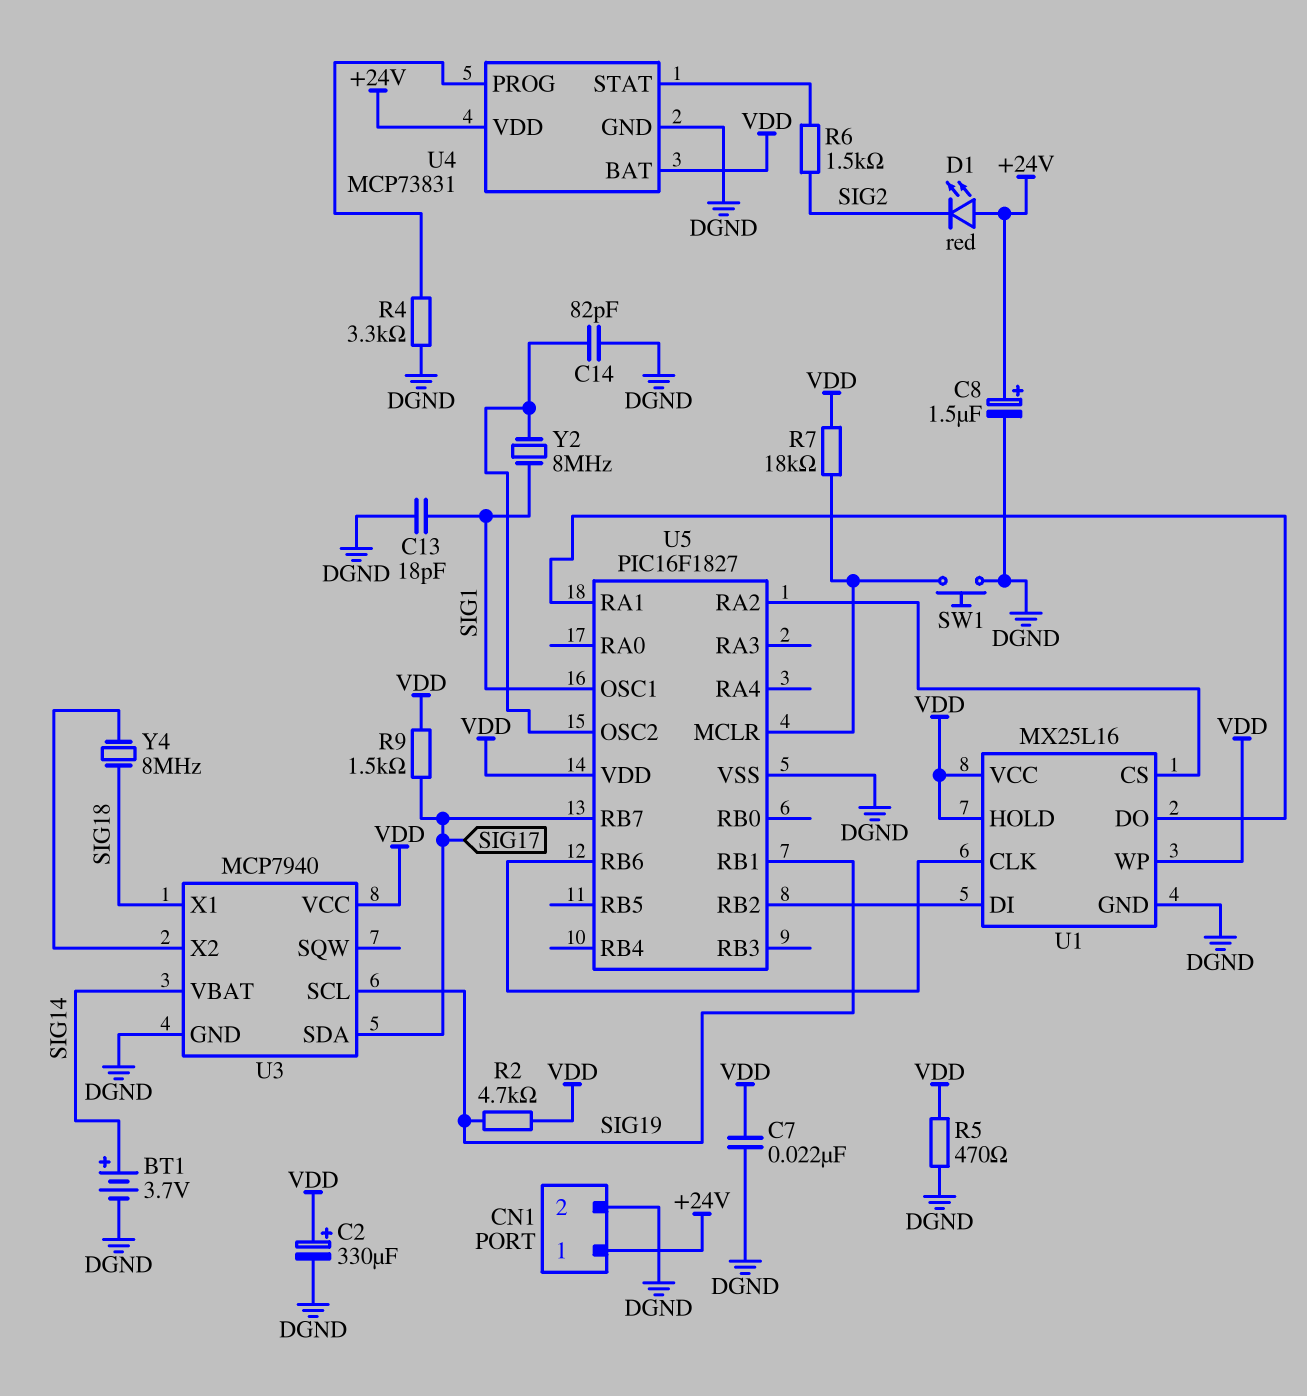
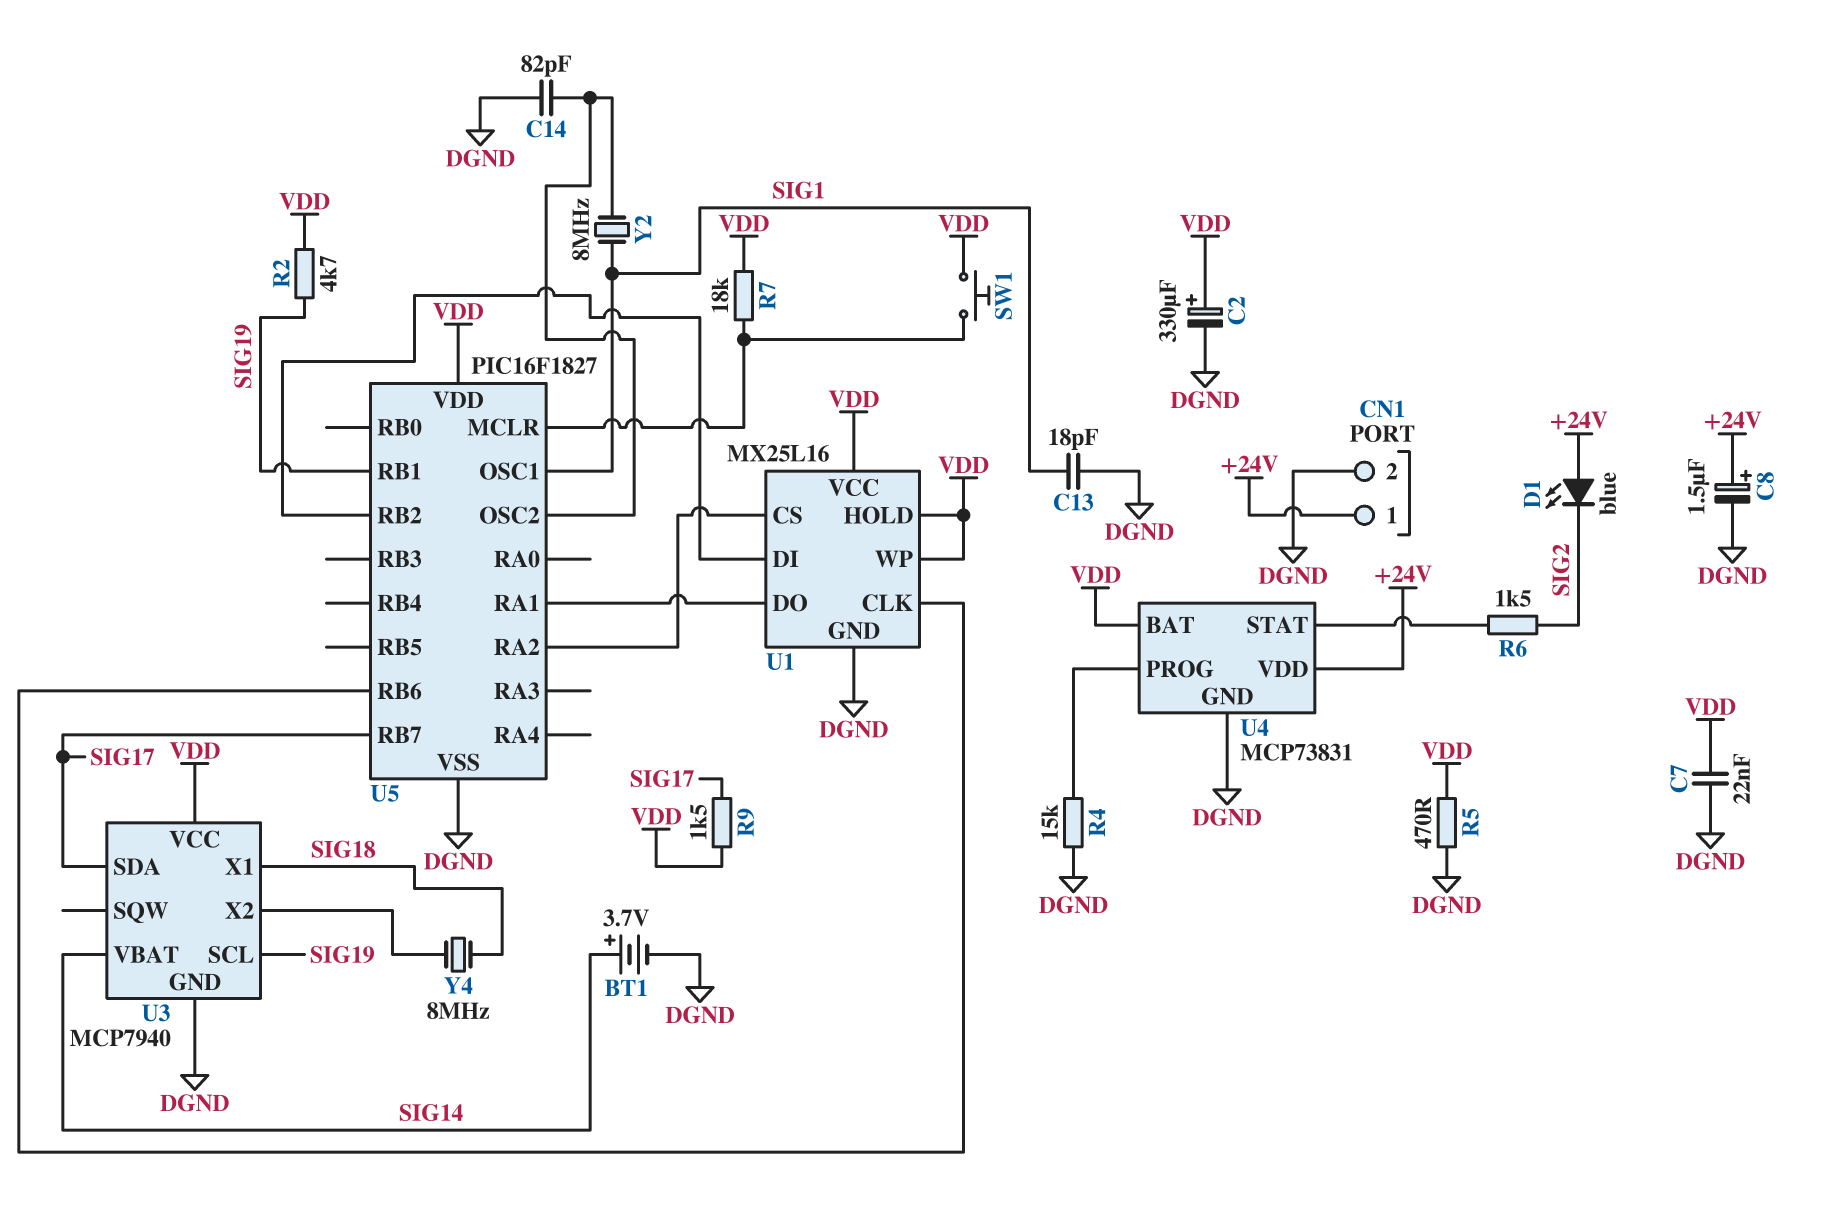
D1: LED red (A +24V, K SIG2) -> LED blue (A +24V, K SIG2)
R4: 3.3k (DGND, U4/PROG) -> 15k (DGND, U4/PROG)
SW1: button (DGND, U5/MCLR) -> button (U5/MCLR, VDD)

